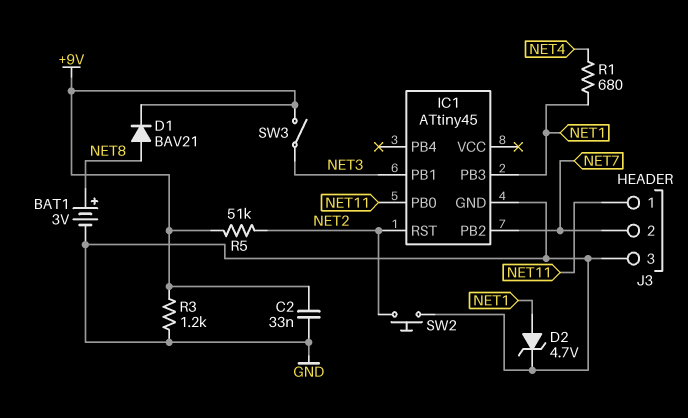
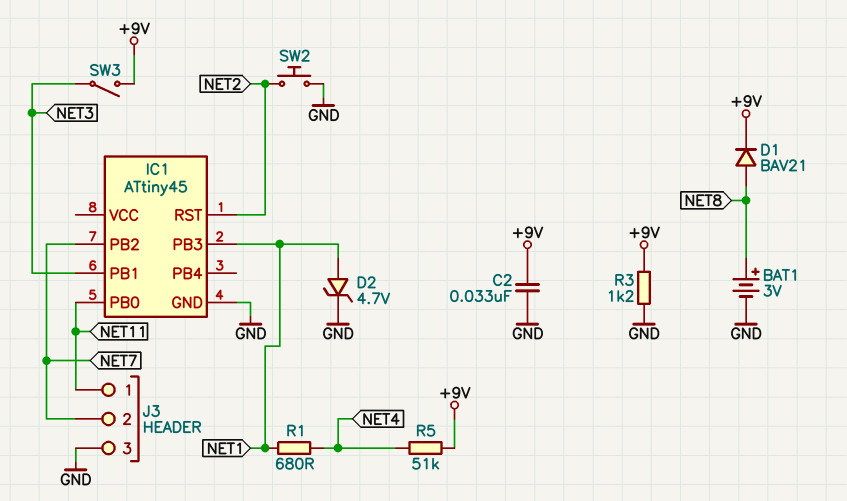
R5: 51k (+9V, NET2) -> 51k (+9V, NET4)

